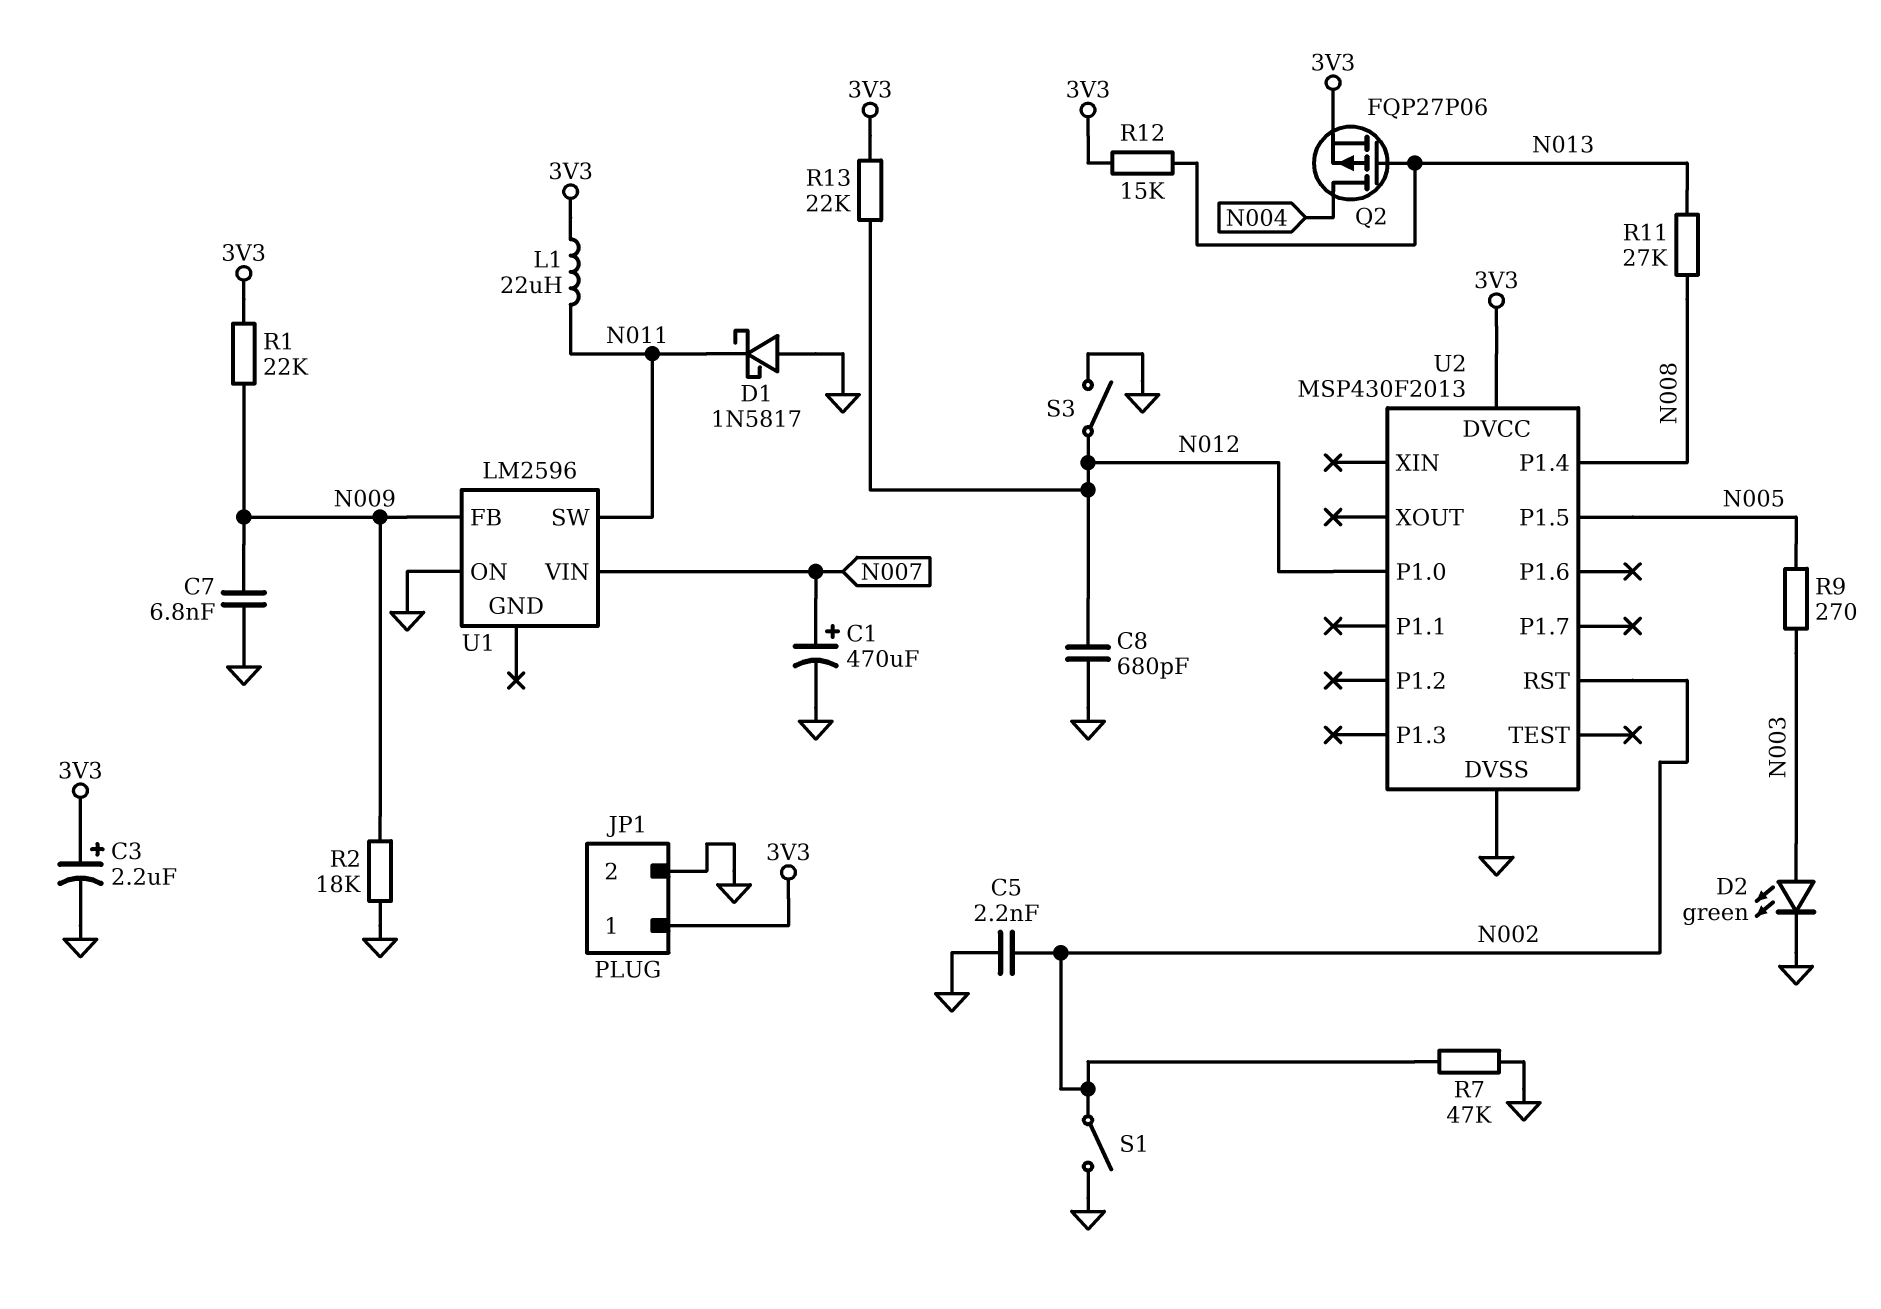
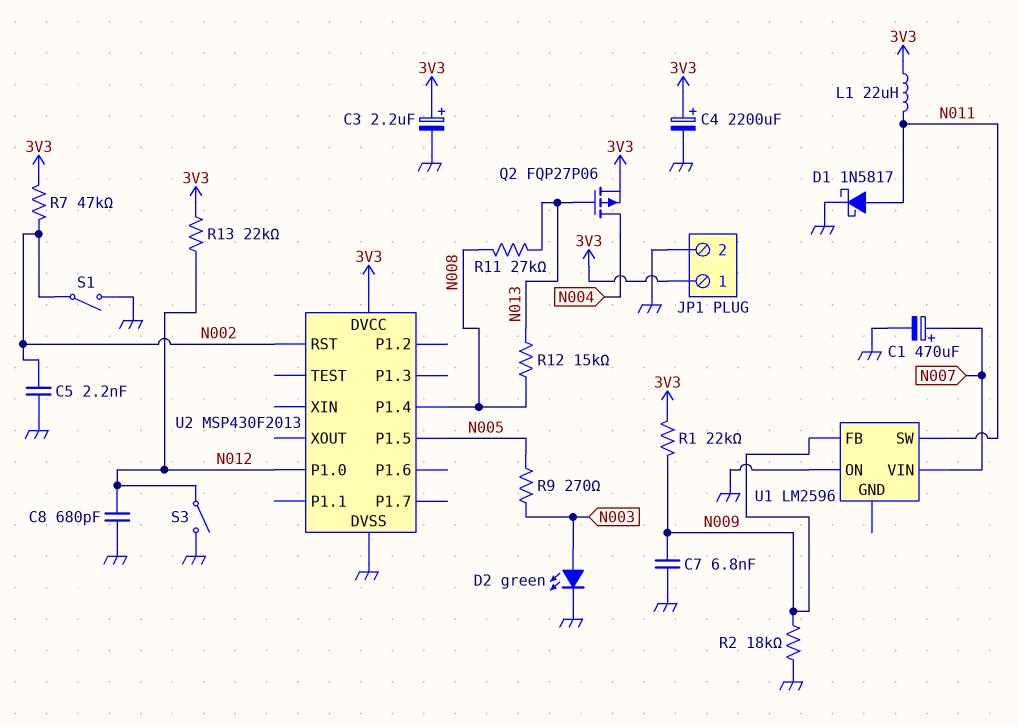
C4: none -> 2200uF (plus 3V3, minus GND)
D1: schottky 1N5817 (A GND, K N011) -> schottky 1N5817 (A N011, K GND)
R7: 47k (GND, N002) -> 47k (3V3, N002)
R12: 15k (3V3, N013) -> 15k (N008, N013)

